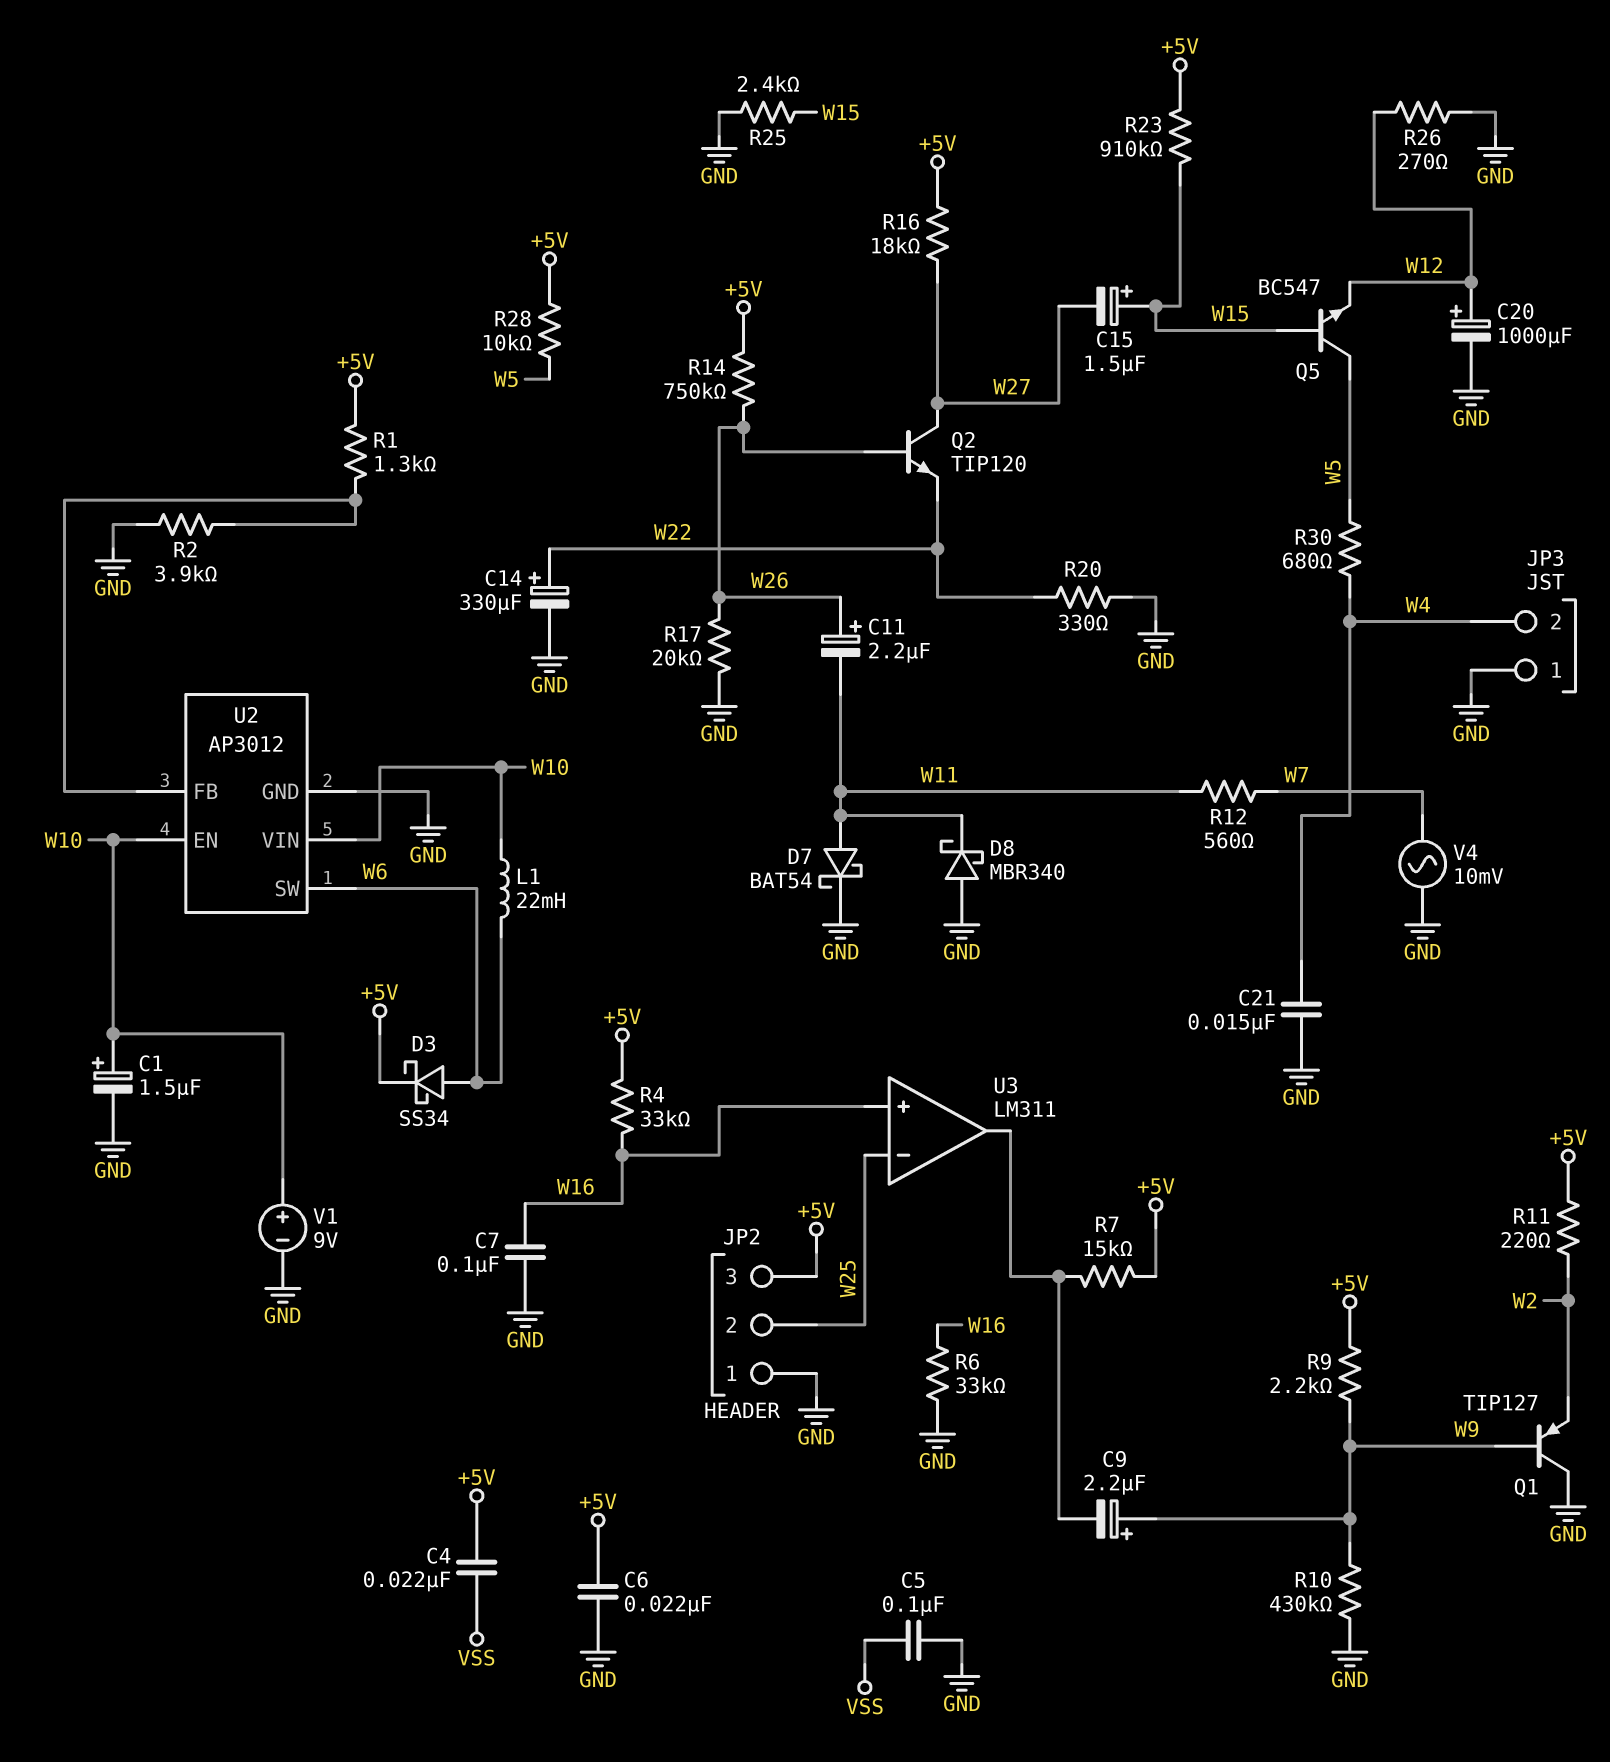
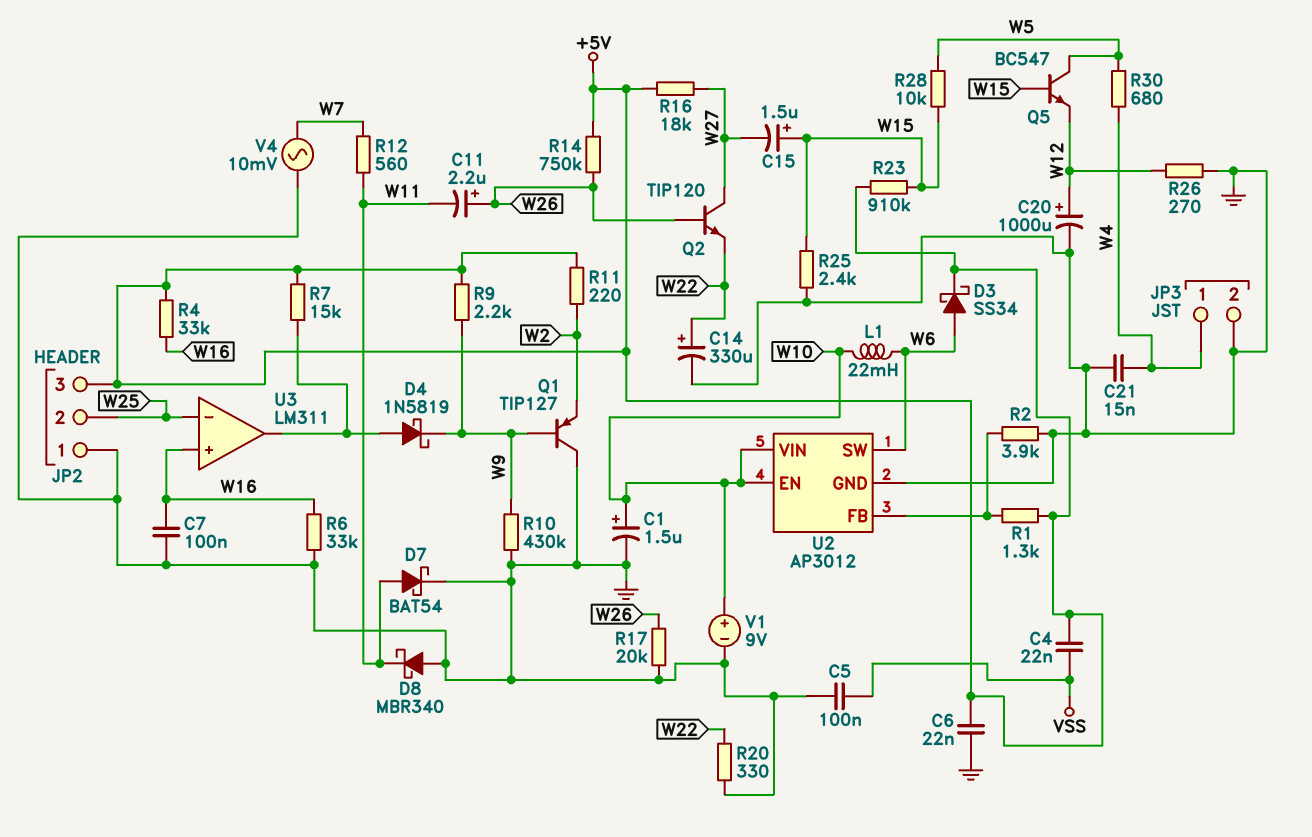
C9: 2.2uF (plus W9, minus U3/out) -> none
D4: none -> schottky 1N5819 (A U3/out, K W9)
JP3 pin 1: GND -> W4
JP3 pin 2: W4 -> GND
R28: 10k (+5V, W5) -> 10k (W5, W15)

